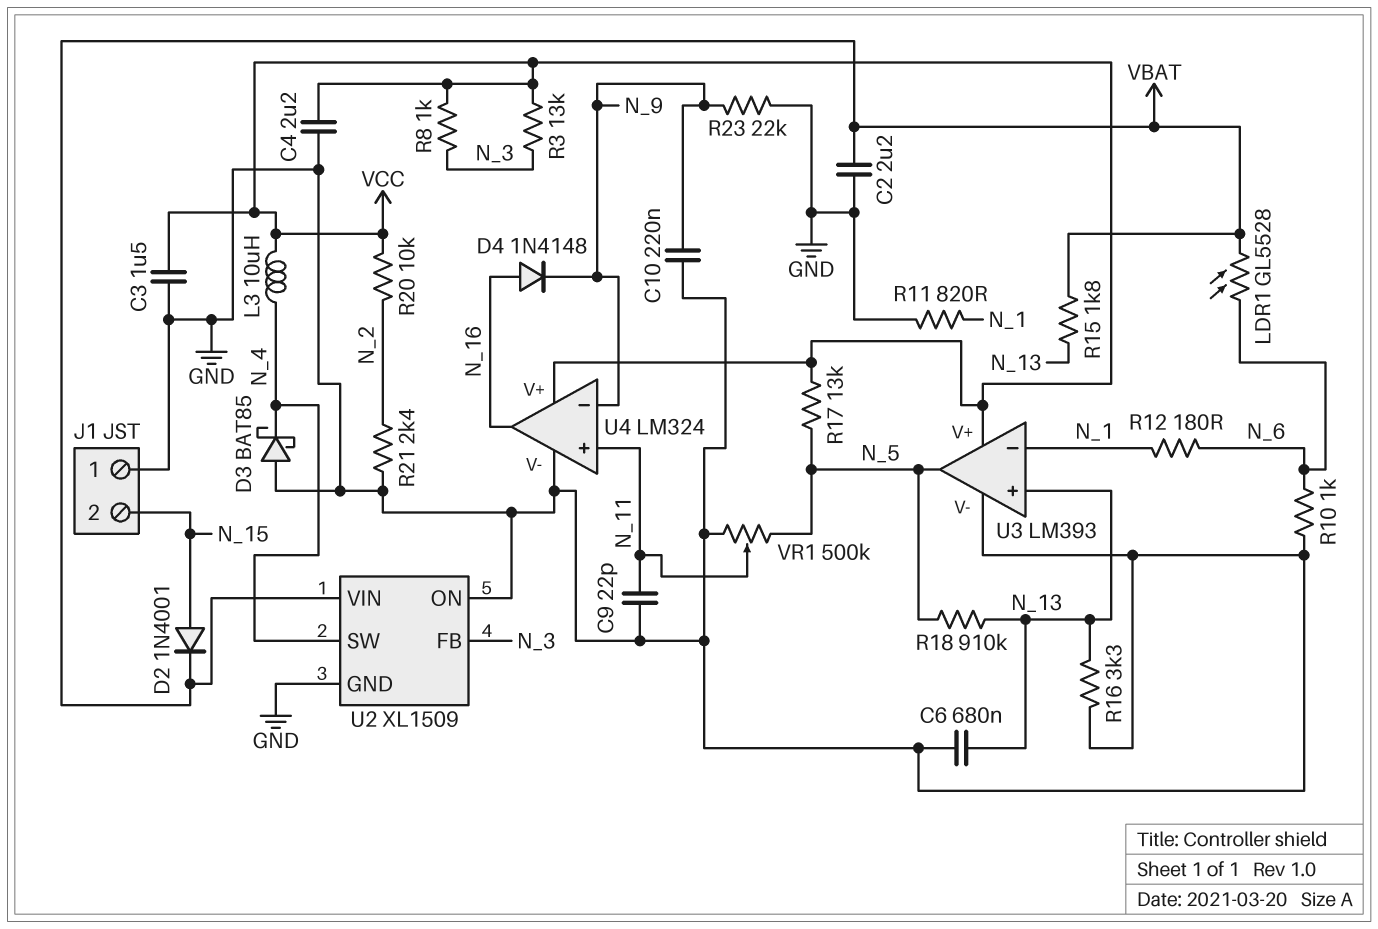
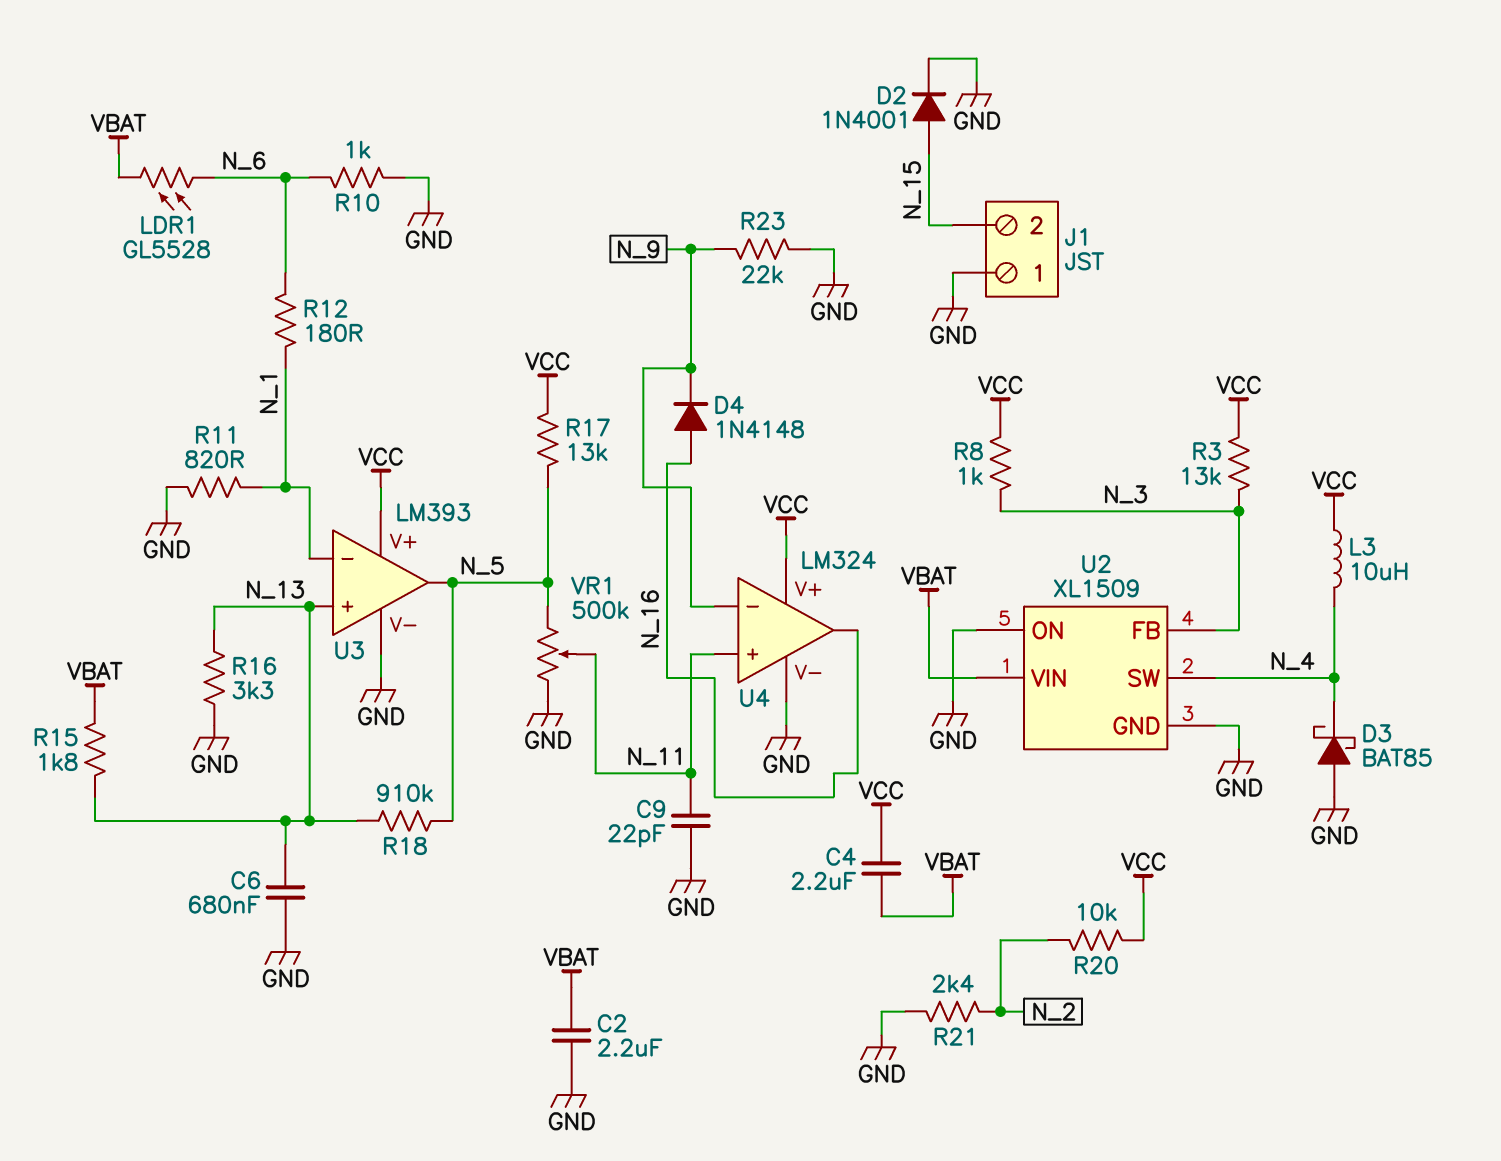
C3: 1.5uF (GND, VCC) -> none
C4: 2.2uF (GND, VCC) -> 2.2uF (VBAT, VCC)
C10: 220nF (GND, N_9) -> none
D2: diode 1N4001 (A N_15, K VBAT) -> diode 1N4001 (A N_15, K GND)

